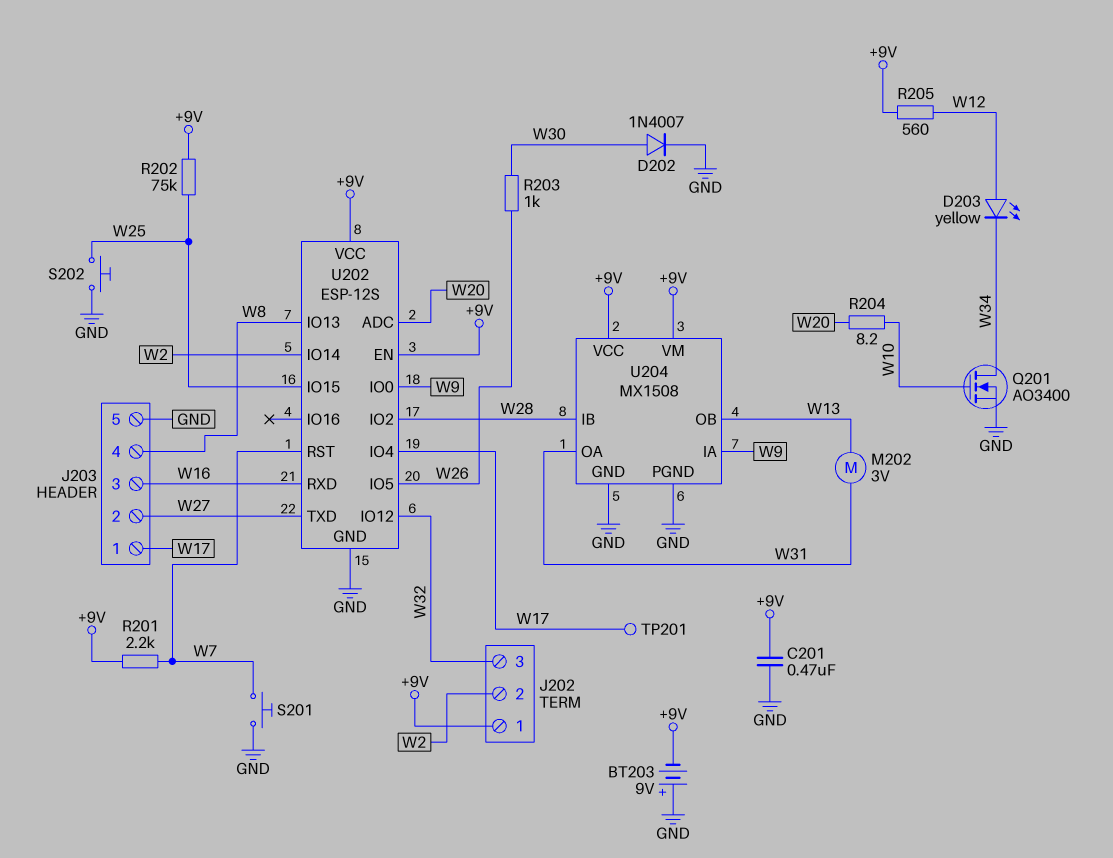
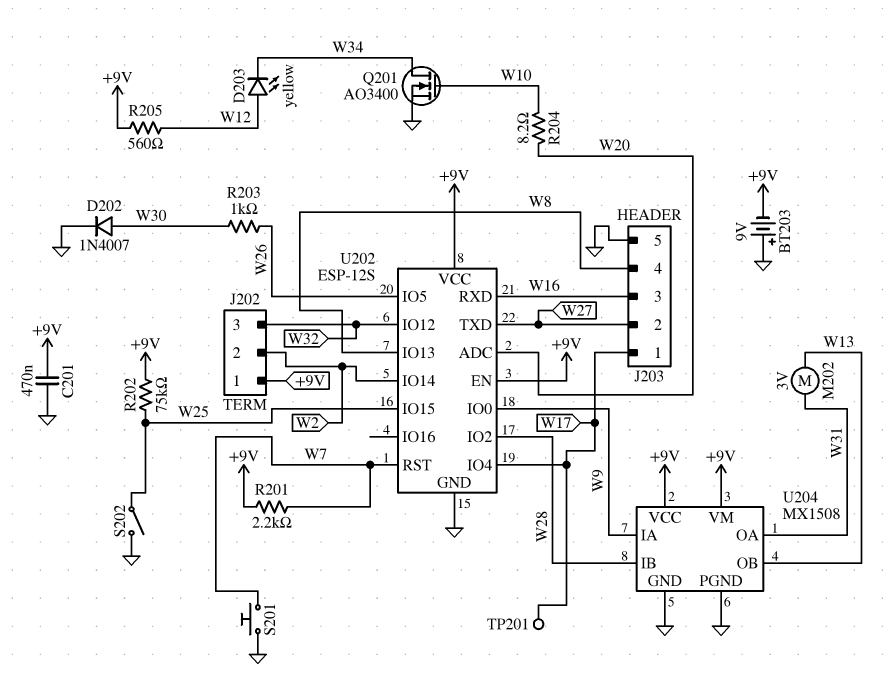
S202: button (GND, W25) -> switch (GND, W25)

